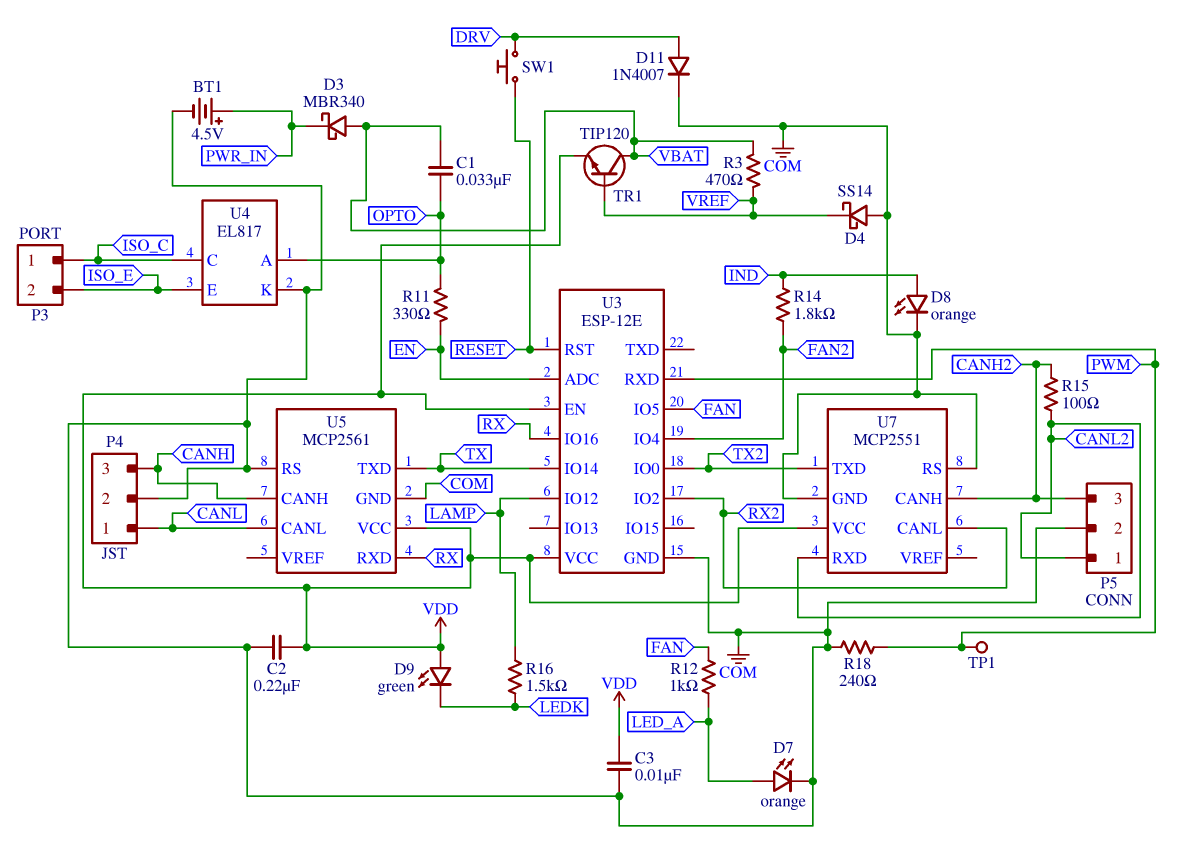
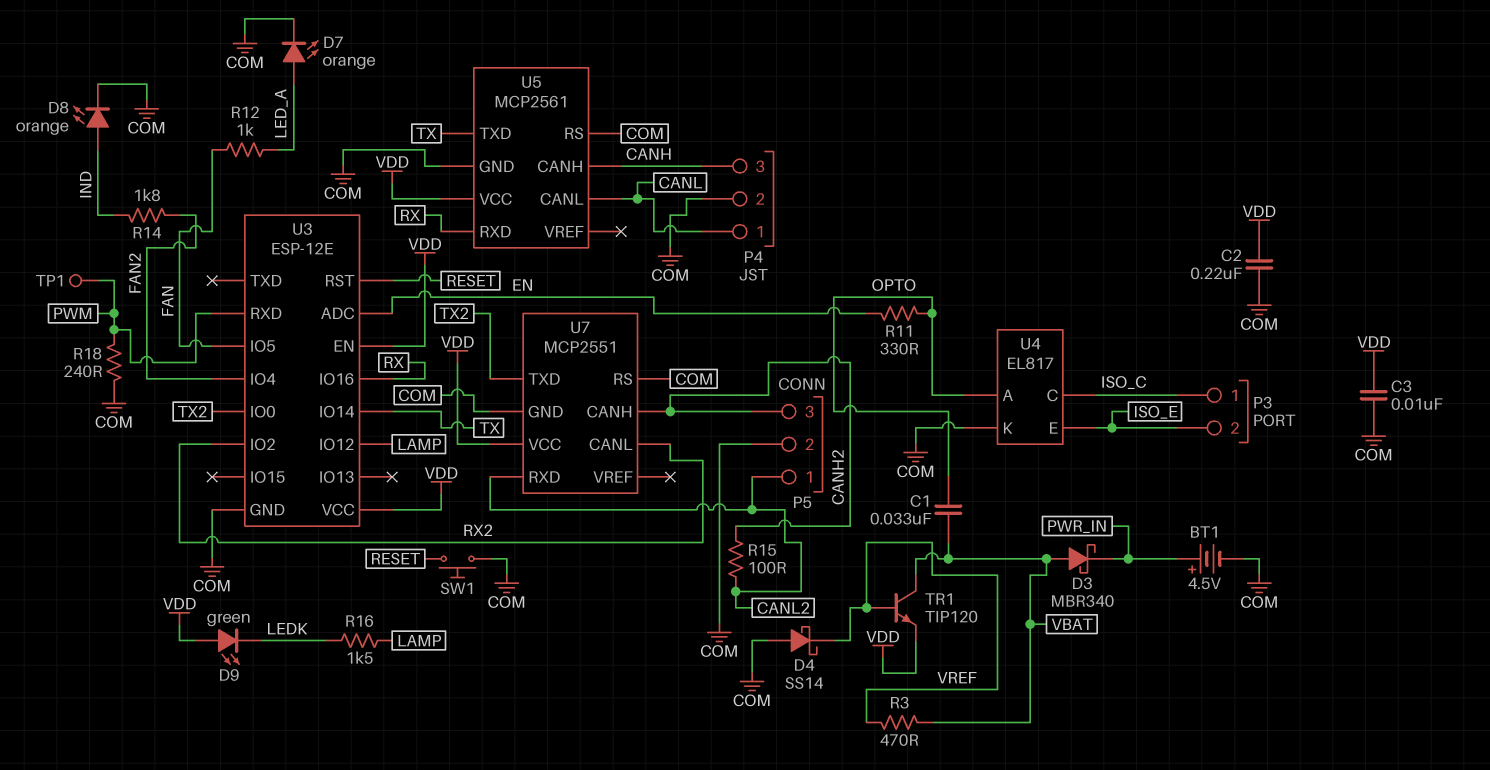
D11: diode 1N4007 (A DRV, K COM) -> none
SW1: button (DRV, RESET) -> button (COM, RESET)

